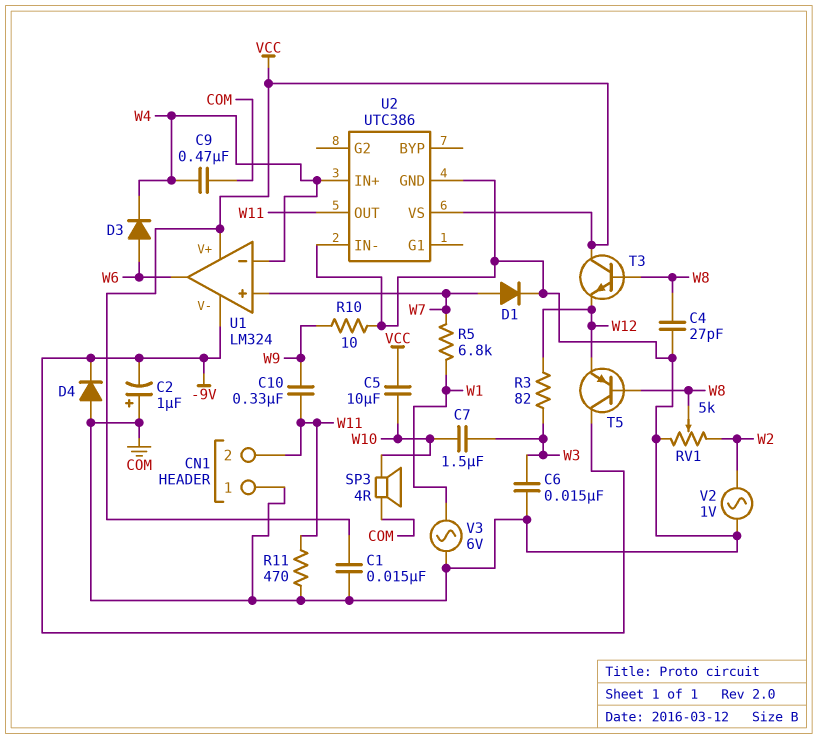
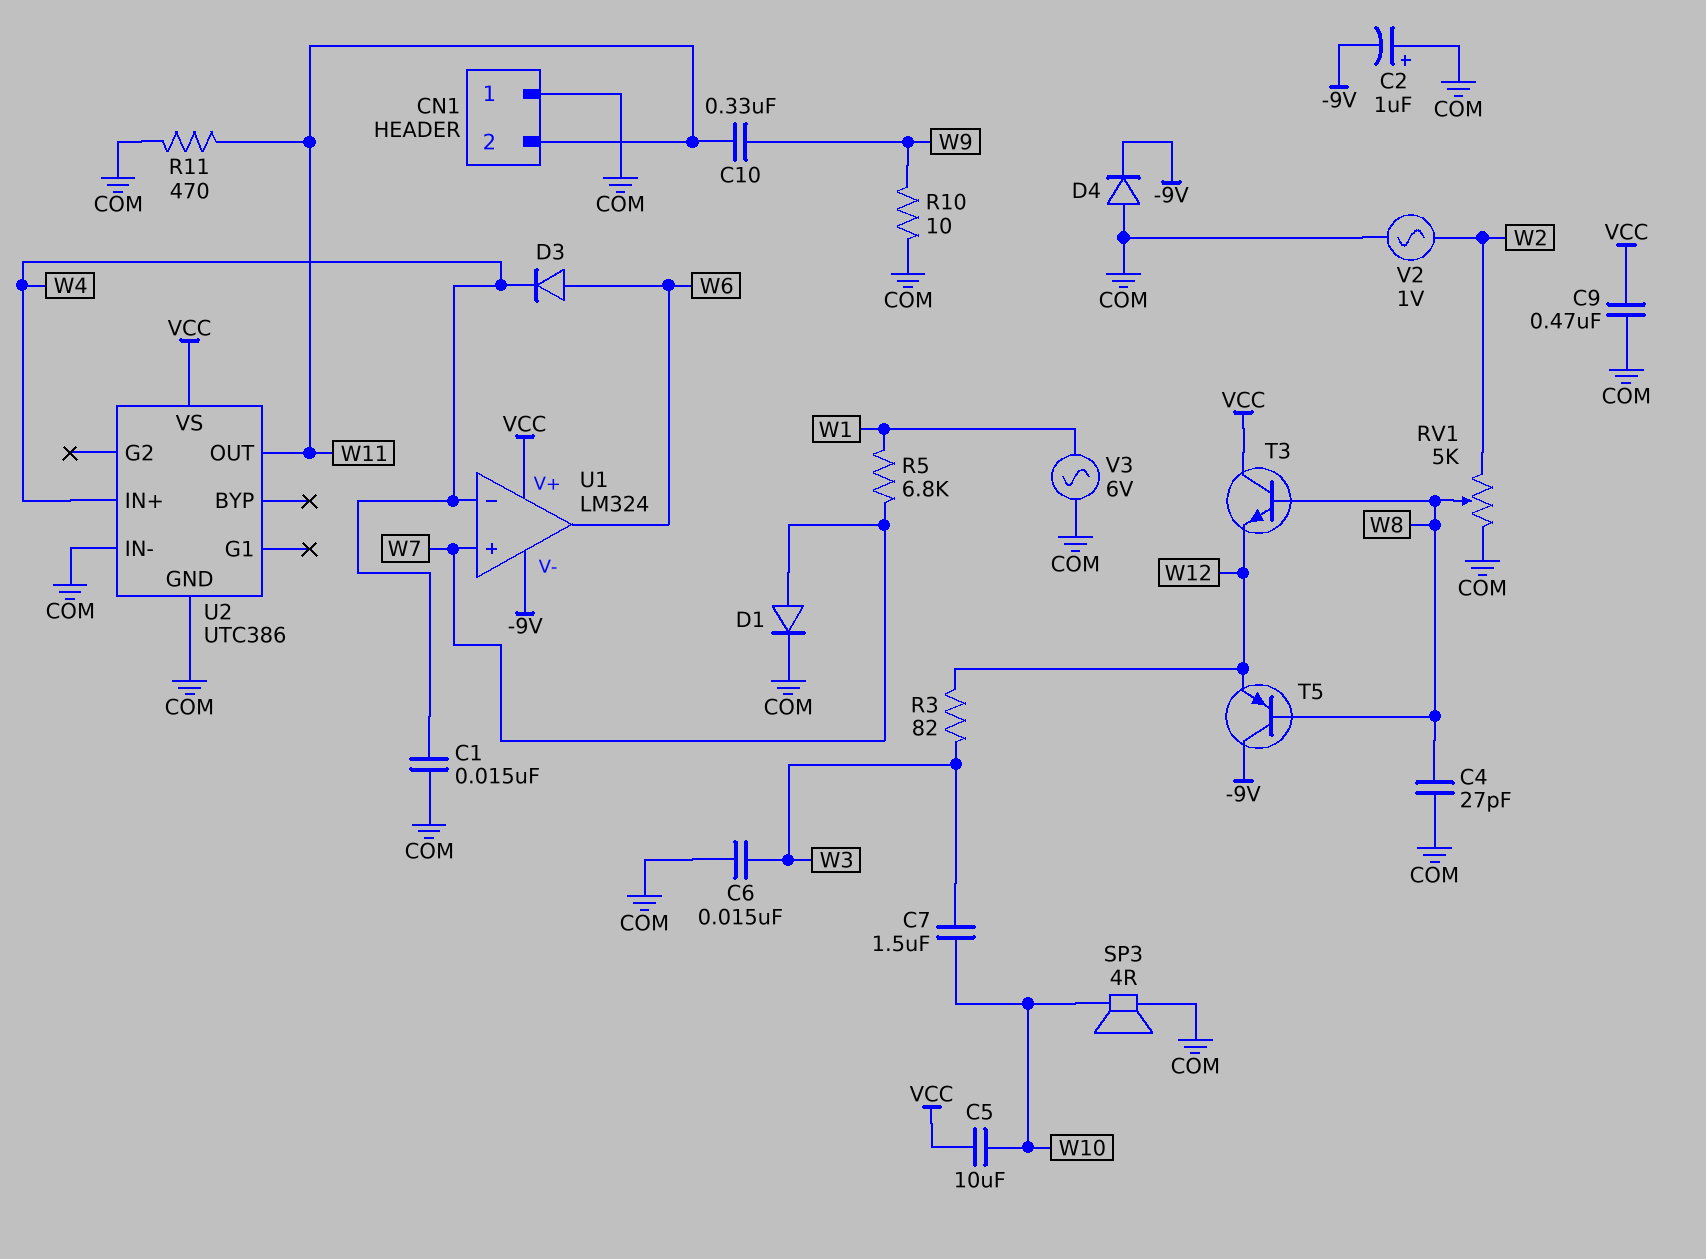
C1: 15nF (COM, VCC) -> 15nF (COM, W4)
C9: 470nF (COM, W4) -> 470nF (COM, VCC)

